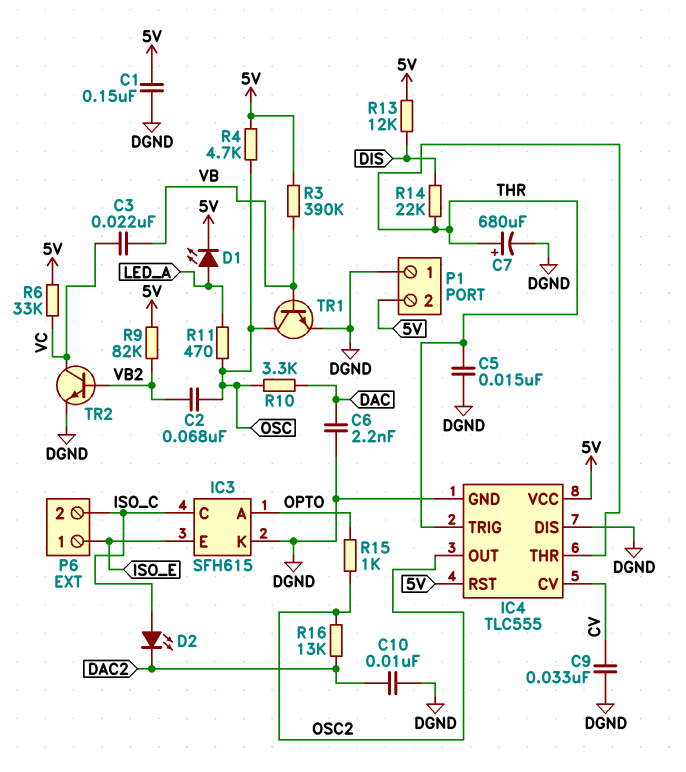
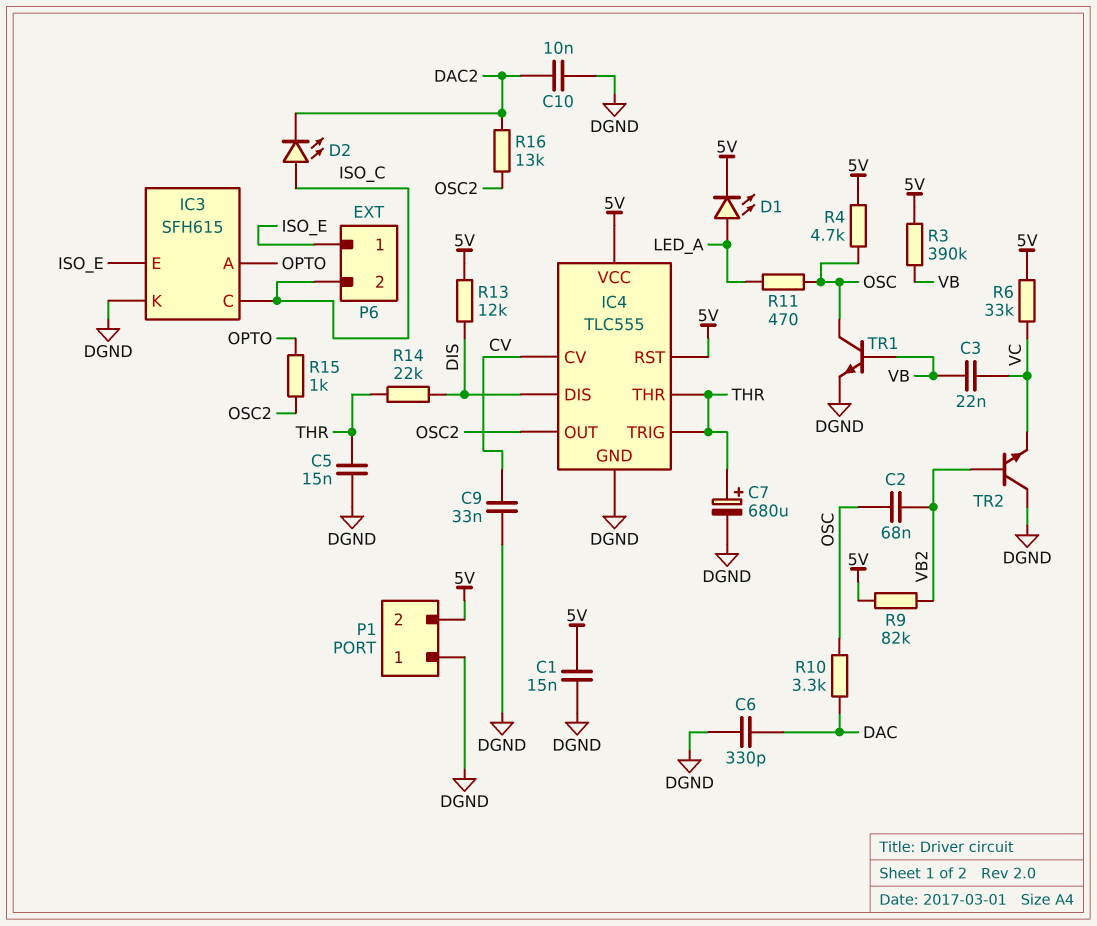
C1: 150nF (5V, DGND) -> 15nF (5V, DGND)
C6: 2.2nF (DAC, DGND) -> 330pF (DAC, DGND)
IC4 pin DIS: DGND -> DIS
TR2: NPN (B VB2, C VC, E DGND) -> NPN (B VB2, C DGND, E VC)

